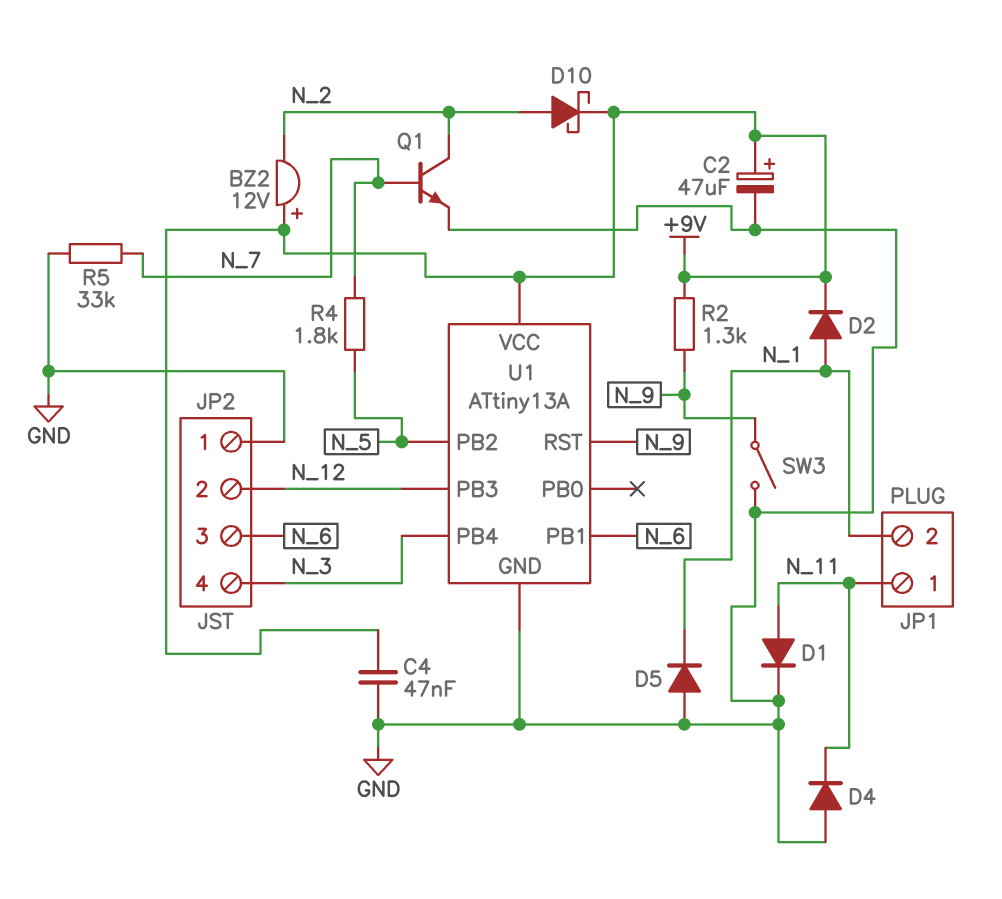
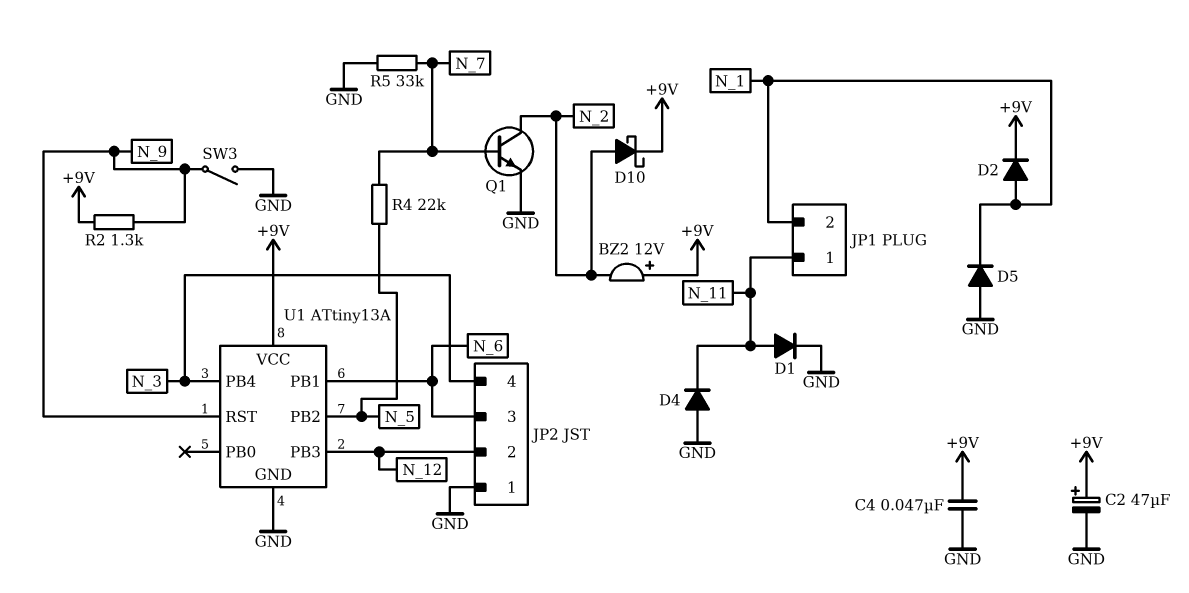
R4: 1.8k (N_5, N_7) -> 22k (N_5, N_7)

